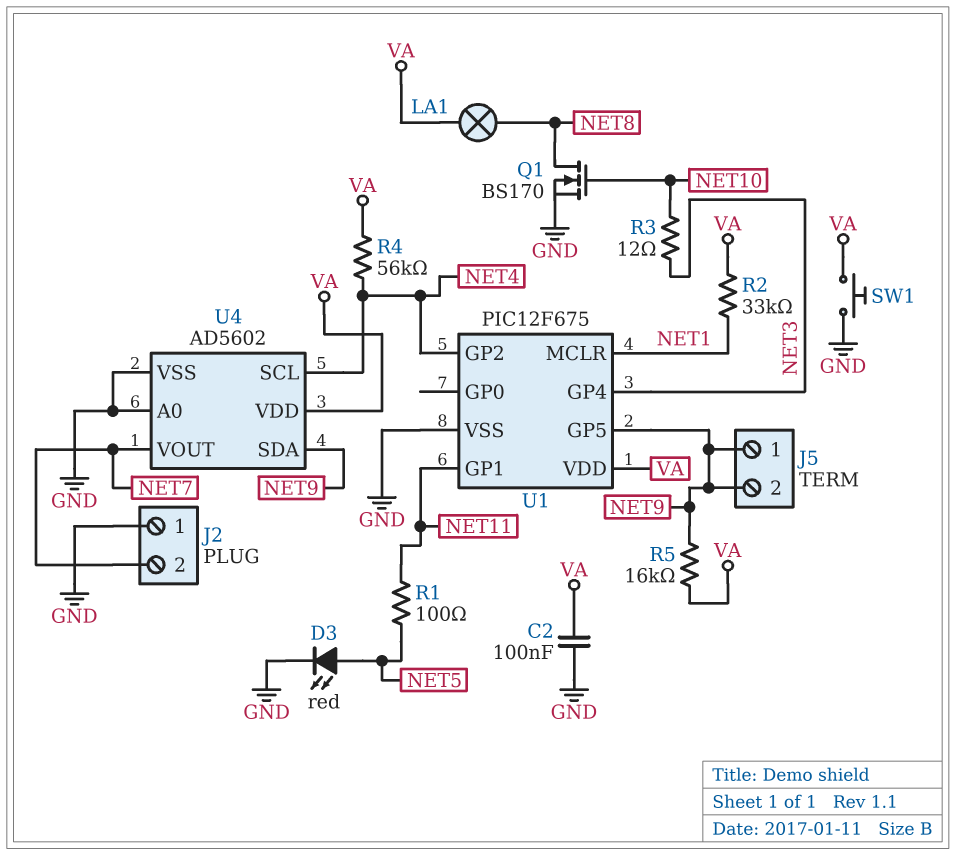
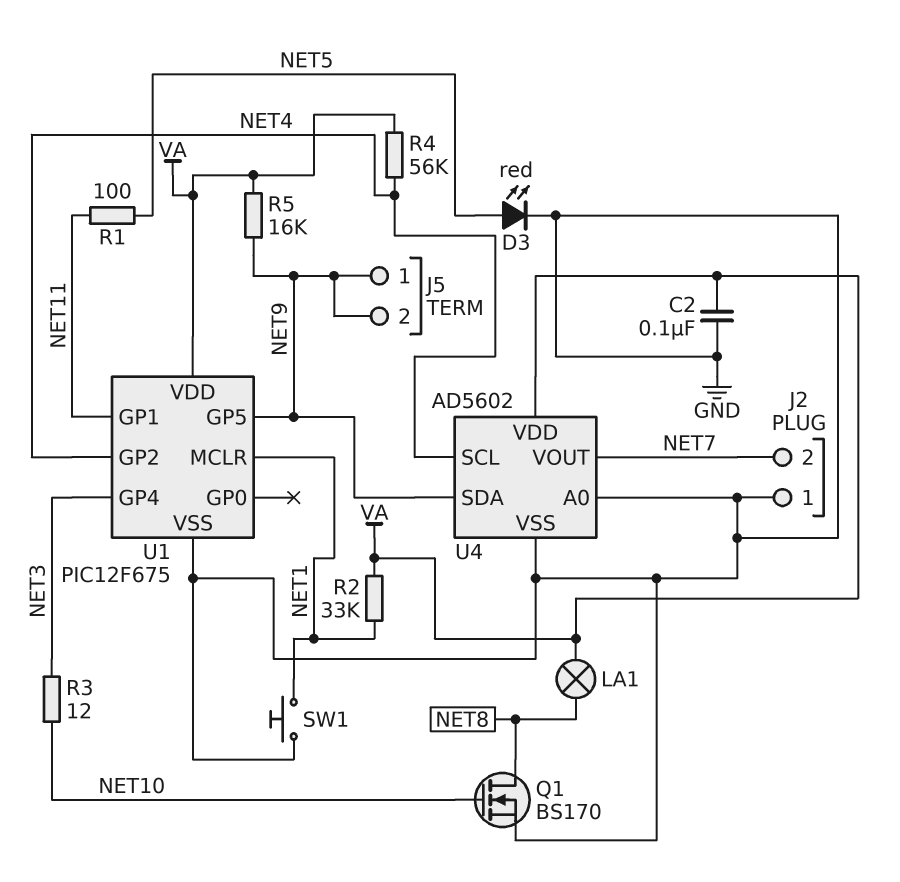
SW1: button (GND, VA) -> button (GND, NET1)

